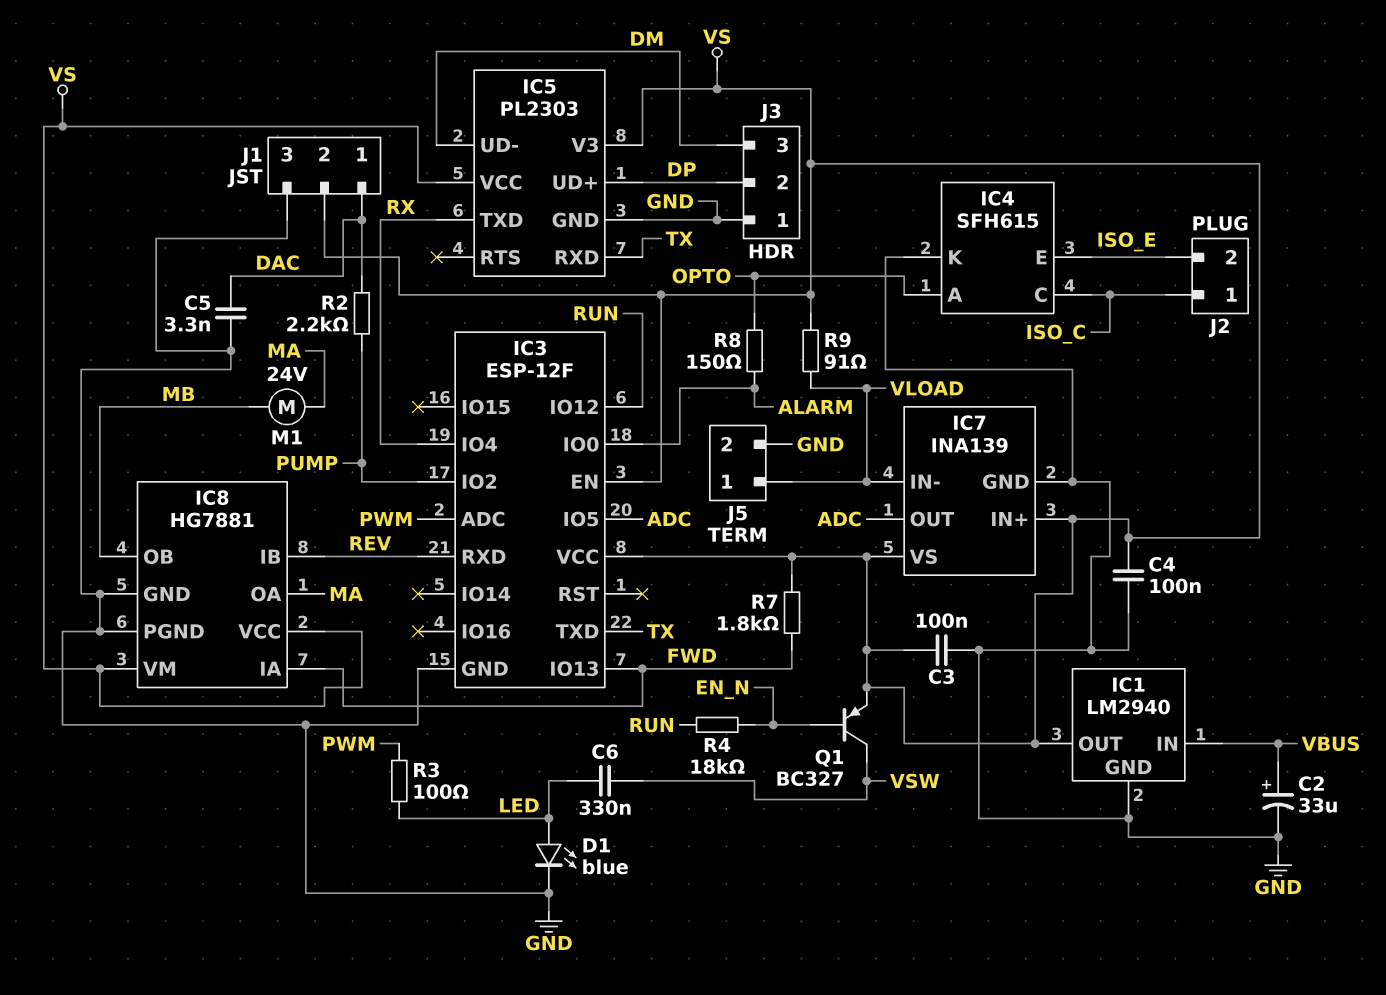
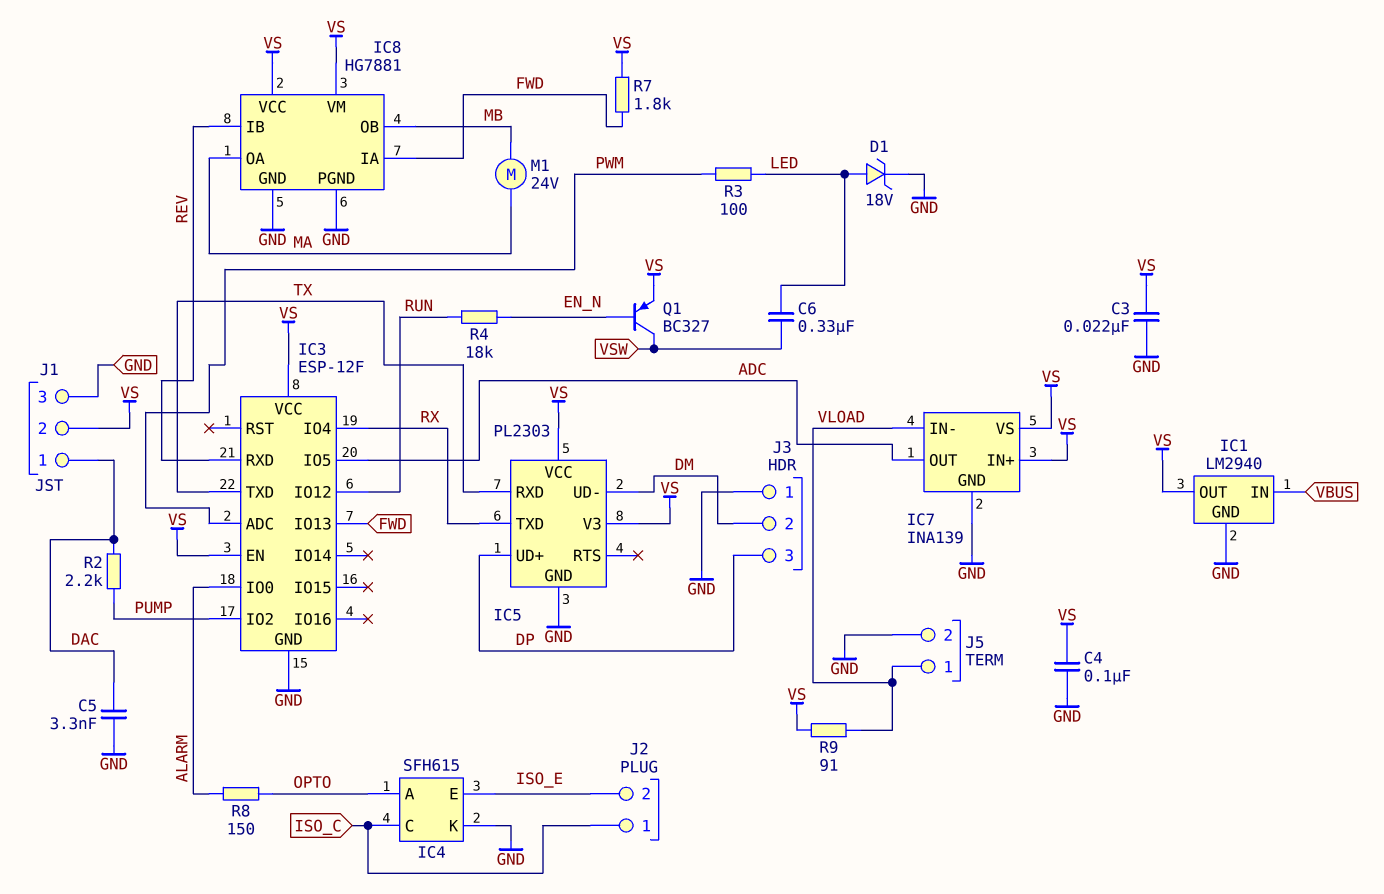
C2: 33uF (plus VBUS, minus GND) -> none
C3: 100nF (GND, VS) -> 22nF (GND, VS)
D1: LED blue (A LED, K GND) -> zener 18V (A LED, K GND)
J3 pin 2: DP -> DM
J3 pin 3: DM -> DP

